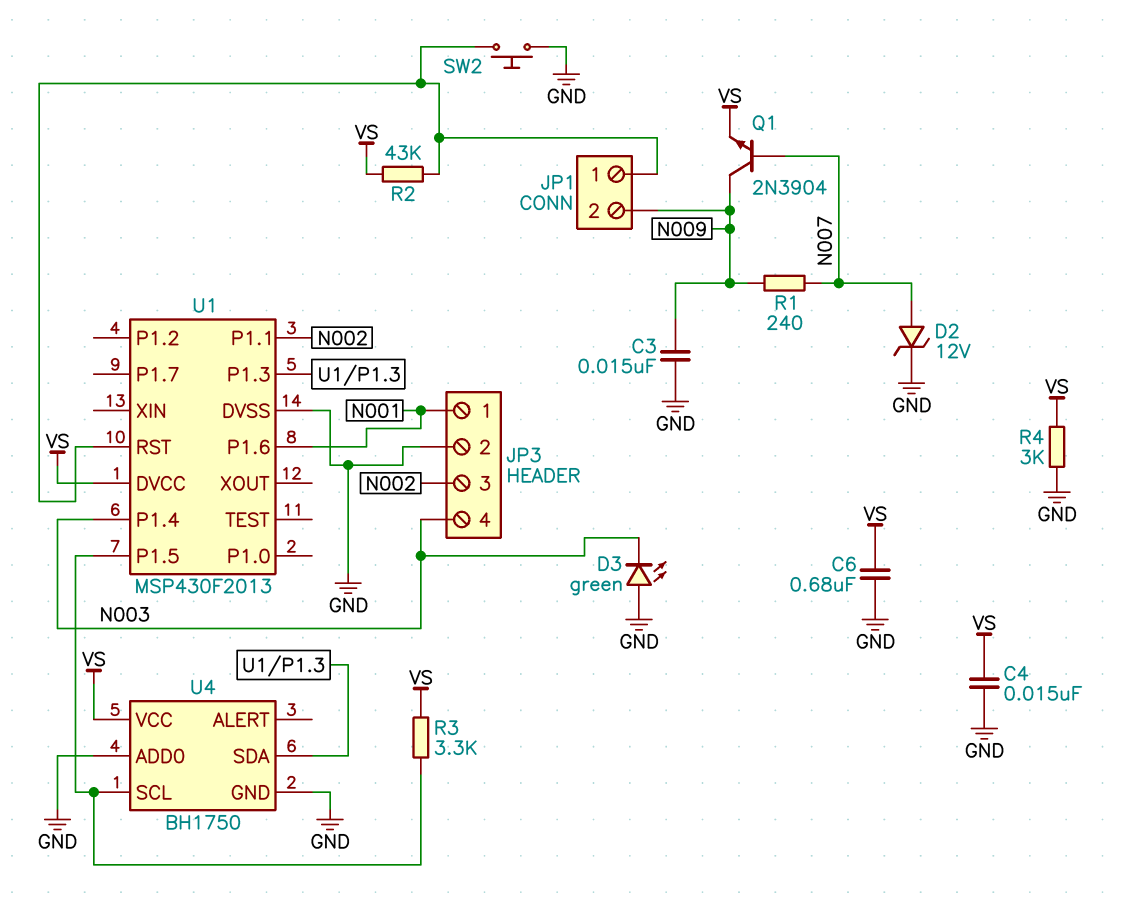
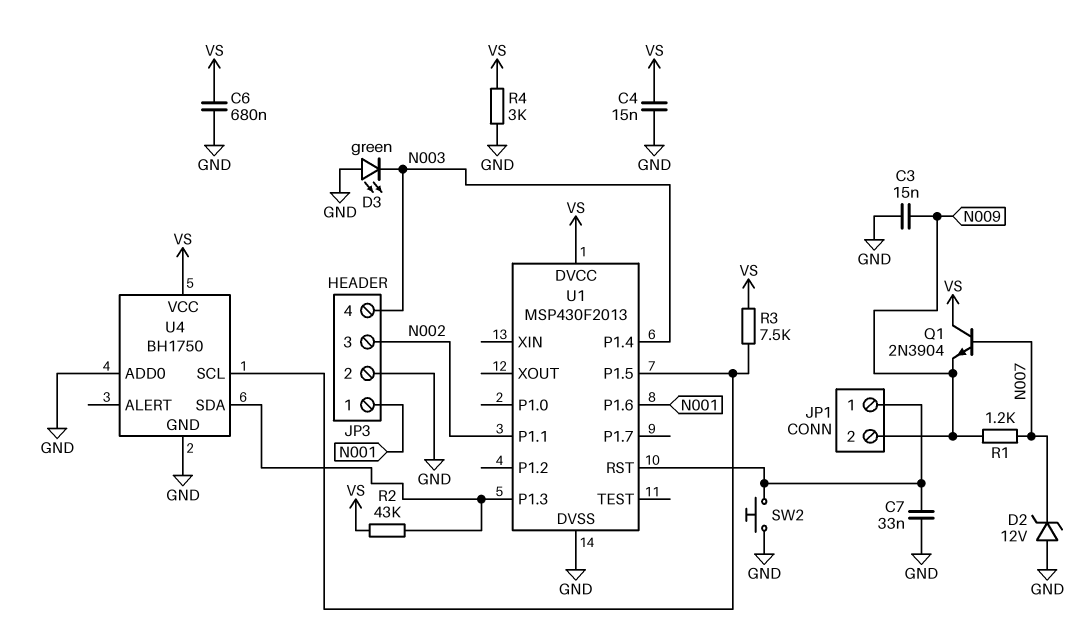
C7: none -> 33nF (GND, JP1/1)
D2: zener 12V (A N007, K GND) -> zener 12V (A GND, K N007)
Q1: NPN 2N3904 (B N007, C N009, E VS) -> NPN 2N3904 (B N007, C VS, E N009)
R1: 240 (N007, N009) -> 1.2k (N007, N009)
R2: 43k (JP1/1, VS) -> 43k (U1/P1.3, VS)
R3: 3.3k (U1/P1.5, VS) -> 7.5k (U1/P1.5, VS)

